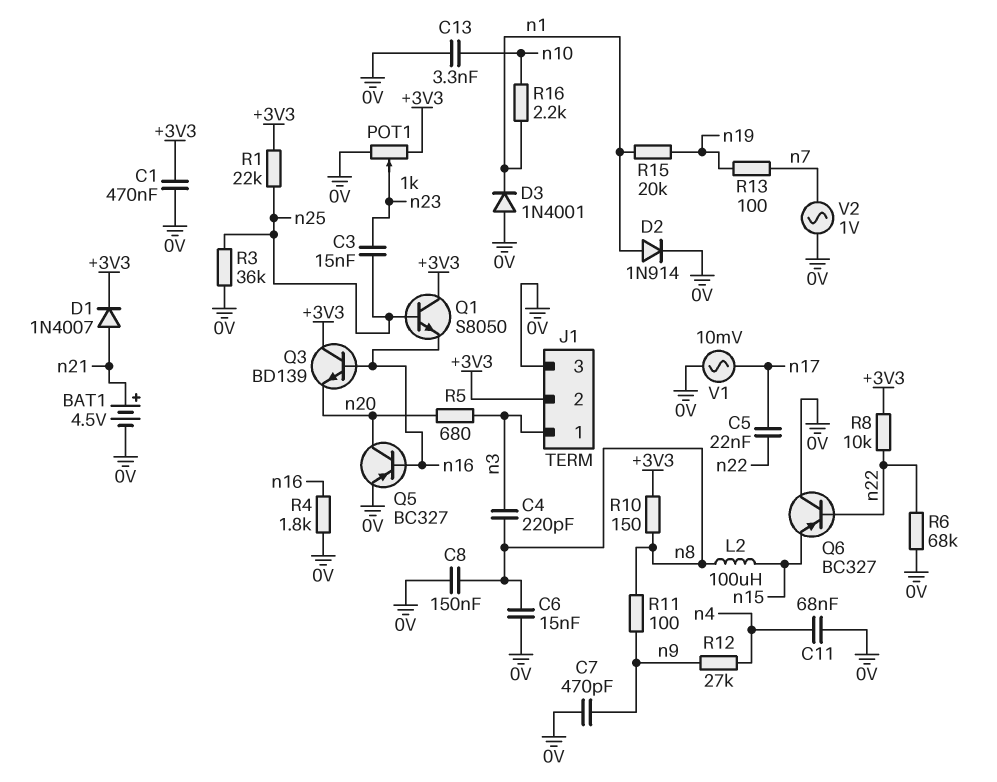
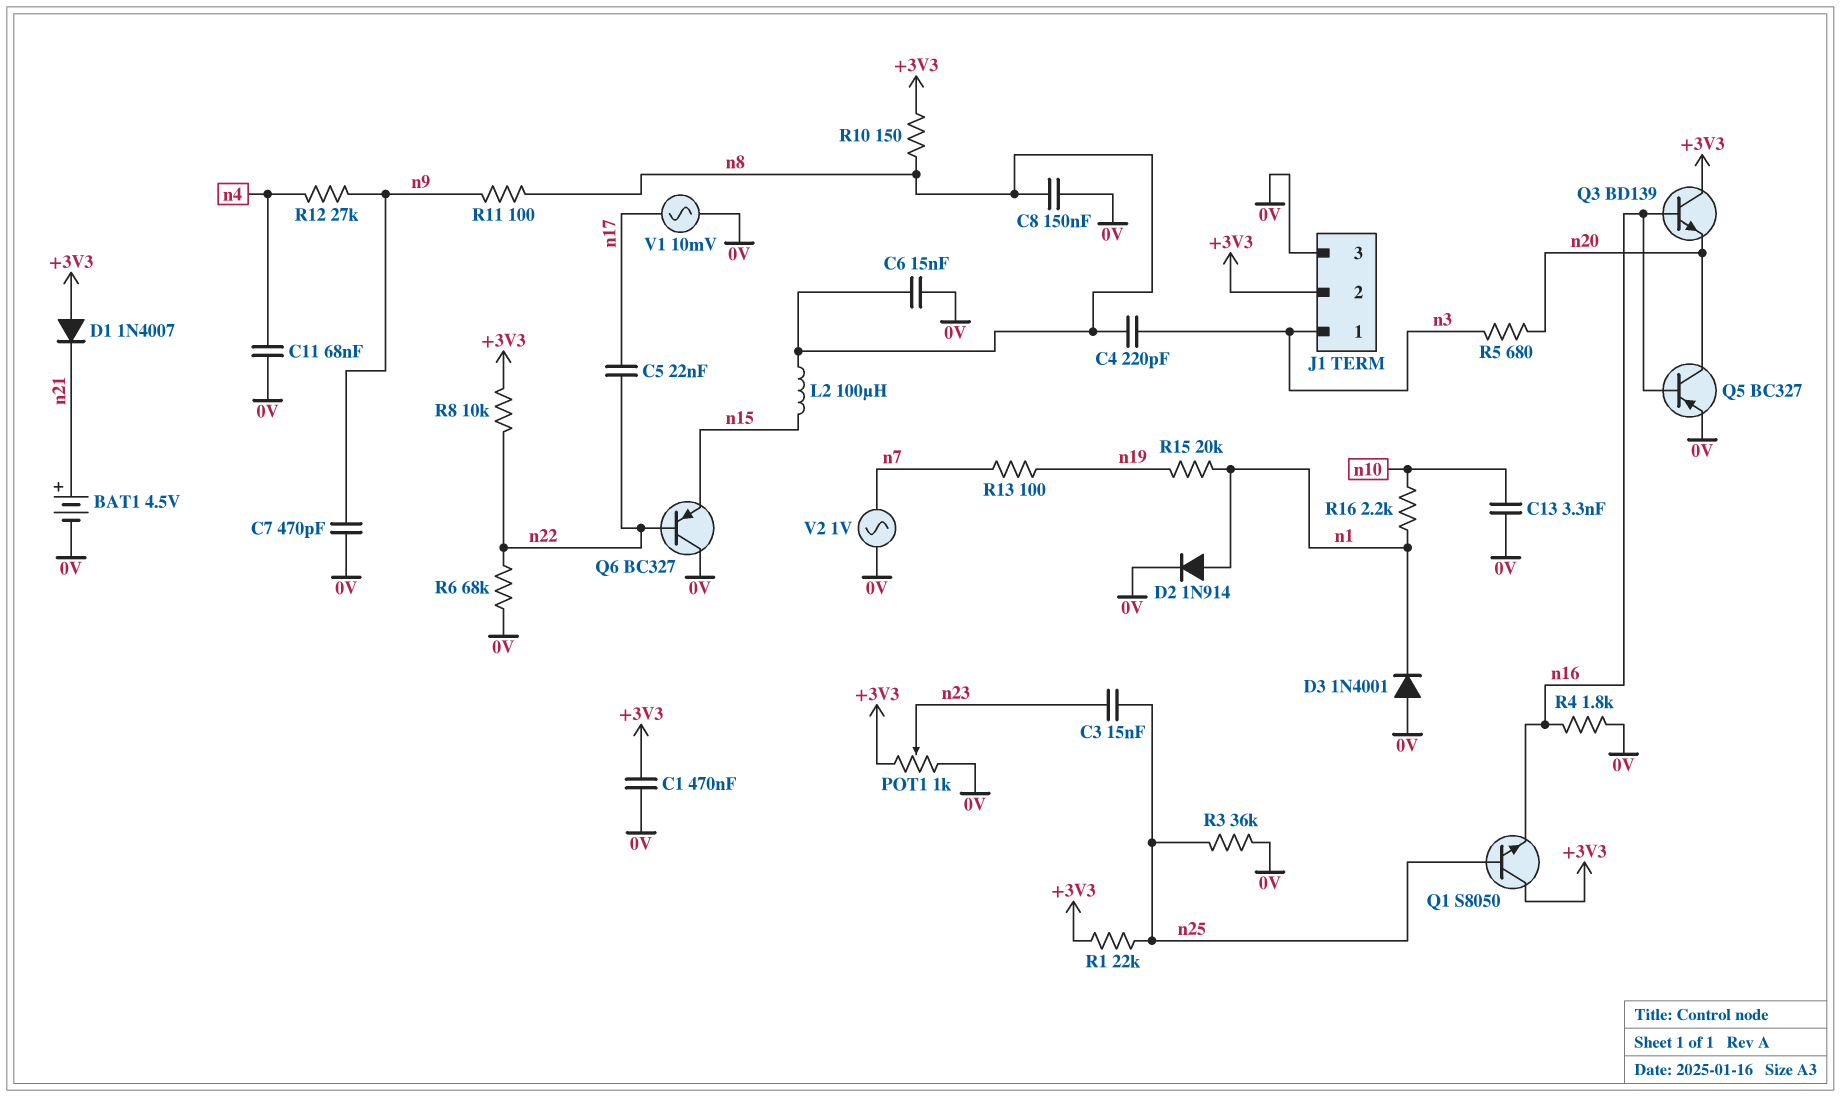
D1: diode 1N4007 (A n21, K +3V3) -> diode 1N4007 (A +3V3, K n21)

